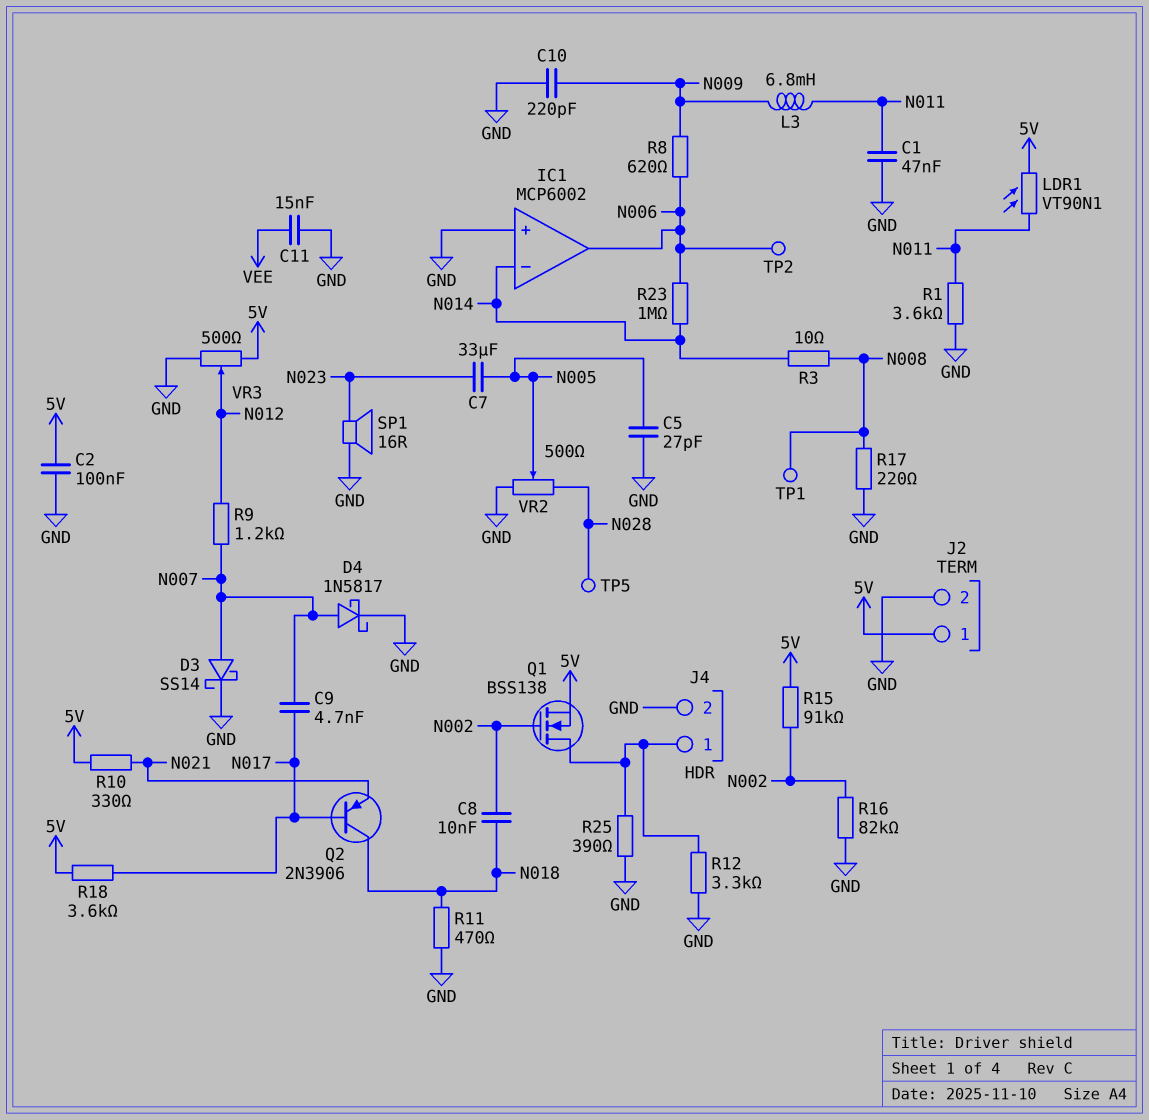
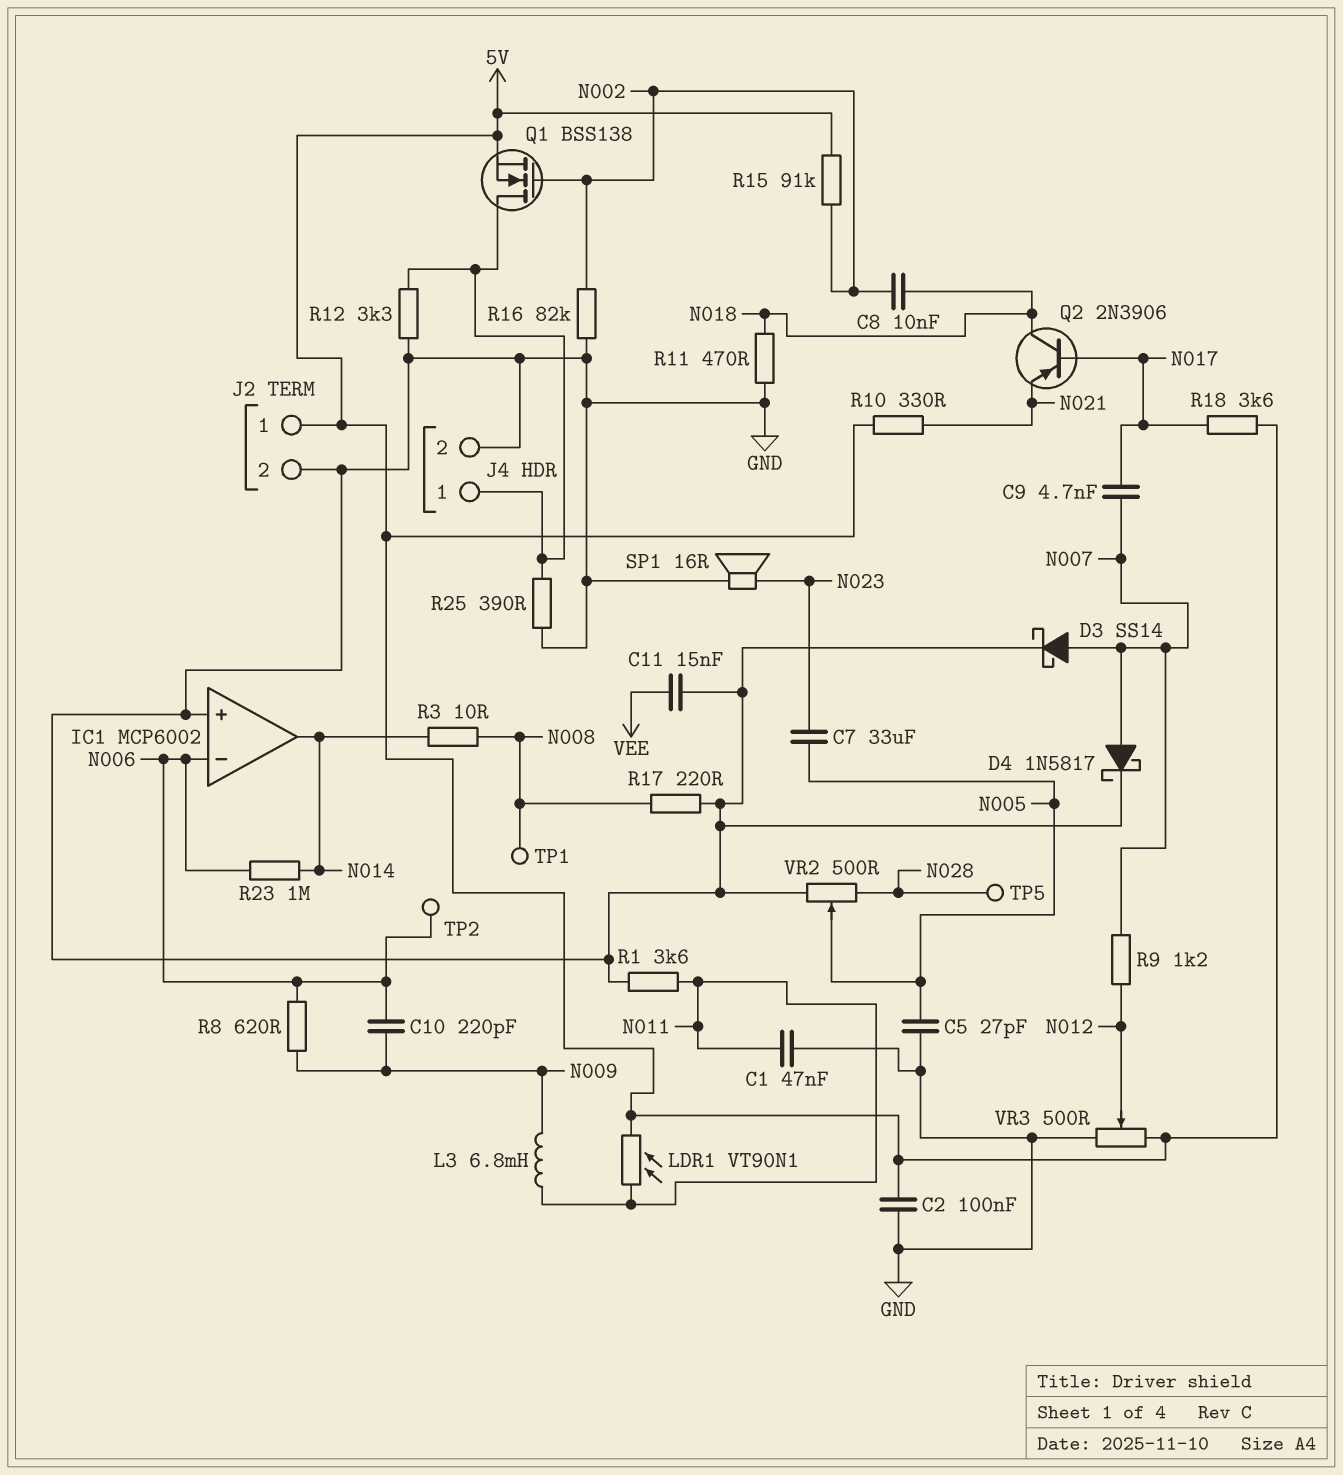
C10: 220pF (GND, N009) -> 220pF (N006, N009)
IC1 pin in-: N014 -> N006
IC1 pin out: N006 -> N014

